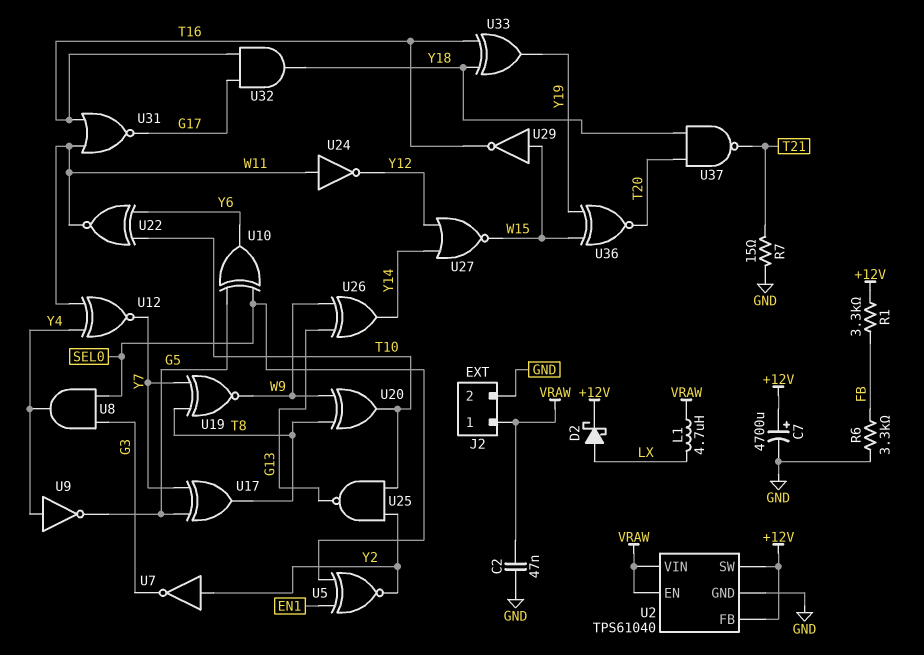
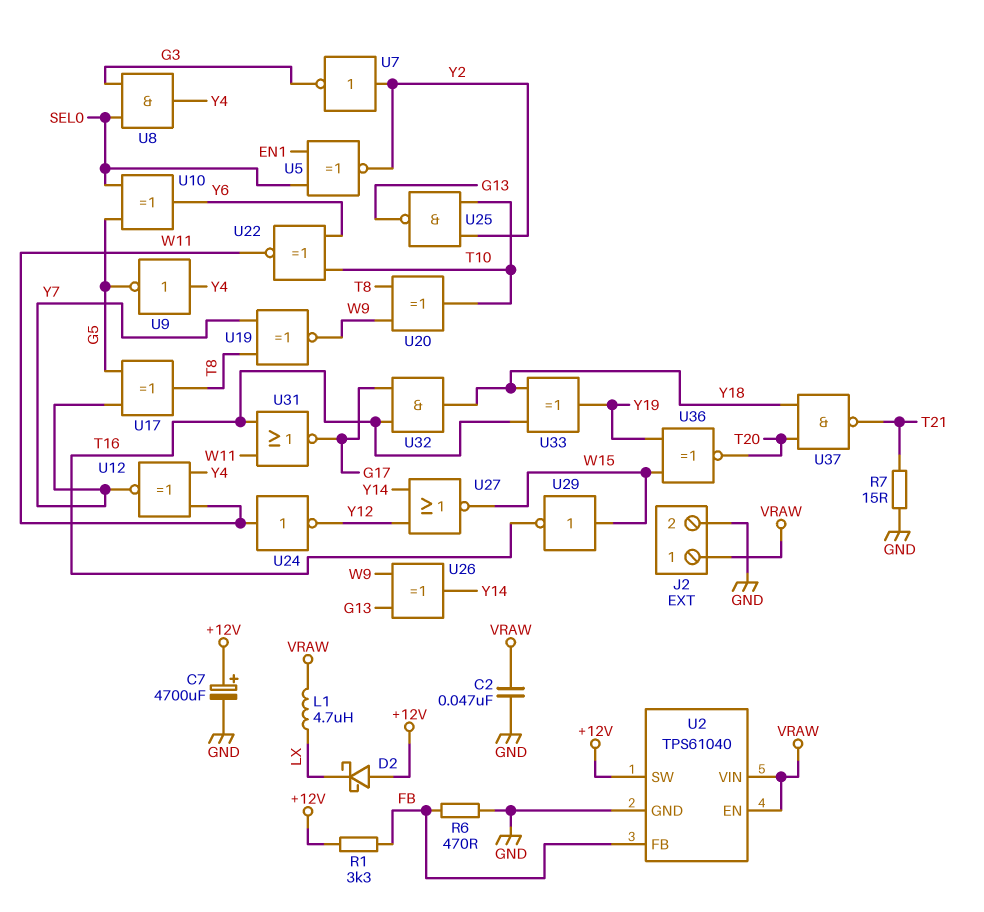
D2: schottky (A LX, K +12V) -> schottky (A +12V, K LX)
R6: 3.3k (FB, GND) -> 470 (FB, GND)
U2 pin FB: +12V -> FB

